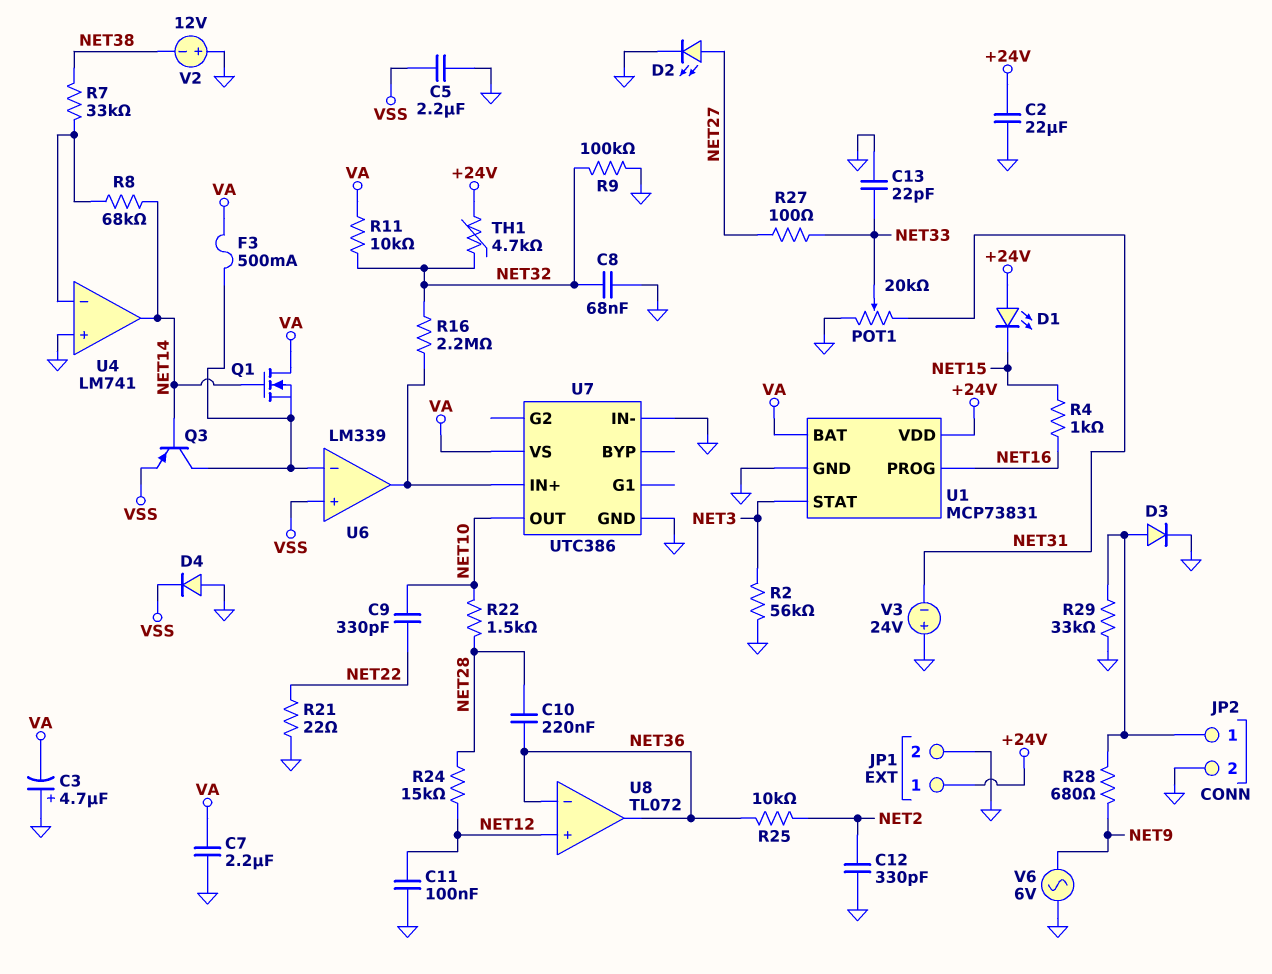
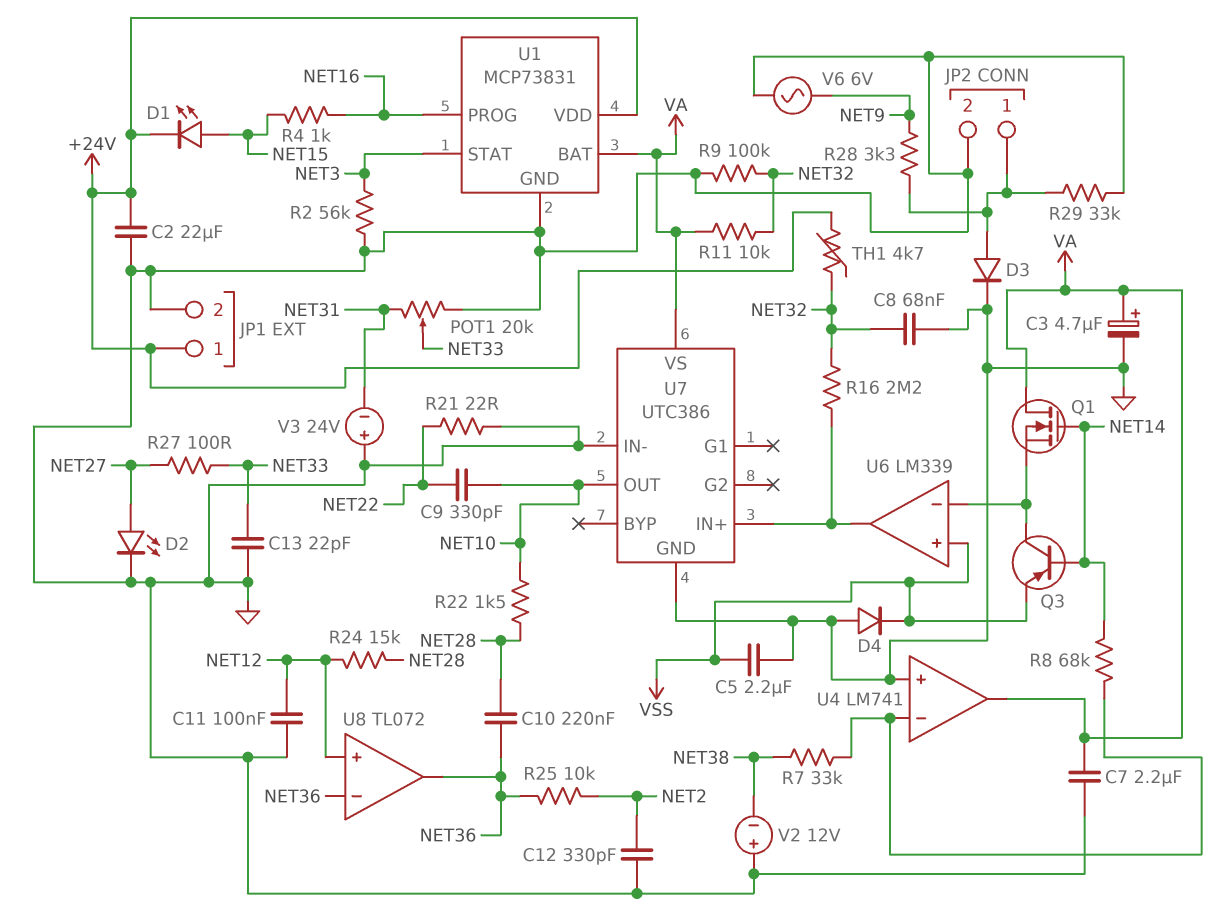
C3: 4.7uF (plus GND, minus VA) -> 4.7uF (plus VA, minus GND)
D1: LED (A +24V, K NET15) -> LED (A NET15, K +24V)
F3: 500mA (U6/in-, VA) -> none
R28: 680 (JP2/1, NET9) -> 3.3k (JP2/1, NET9)
U4 pin out: NET14 -> VA

